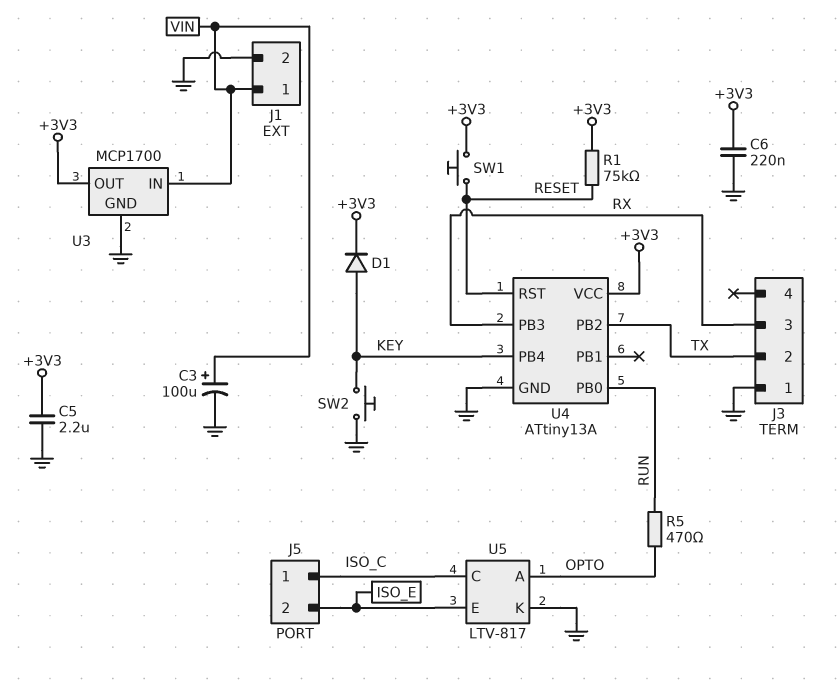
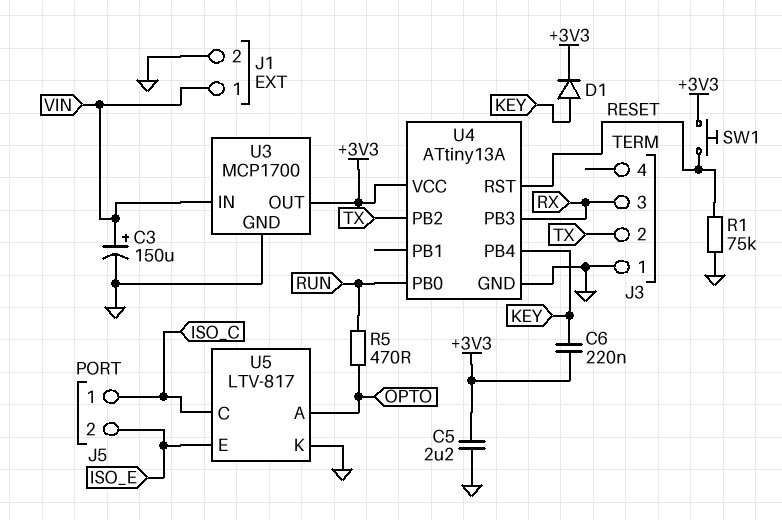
C3: 100uF (plus VIN, minus GND) -> 150uF (plus VIN, minus GND)
C6: 220nF (+3V3, GND) -> 220nF (+3V3, KEY)
R1: 75k (+3V3, RESET) -> 75k (GND, RESET)
SW2: button (GND, KEY) -> none

